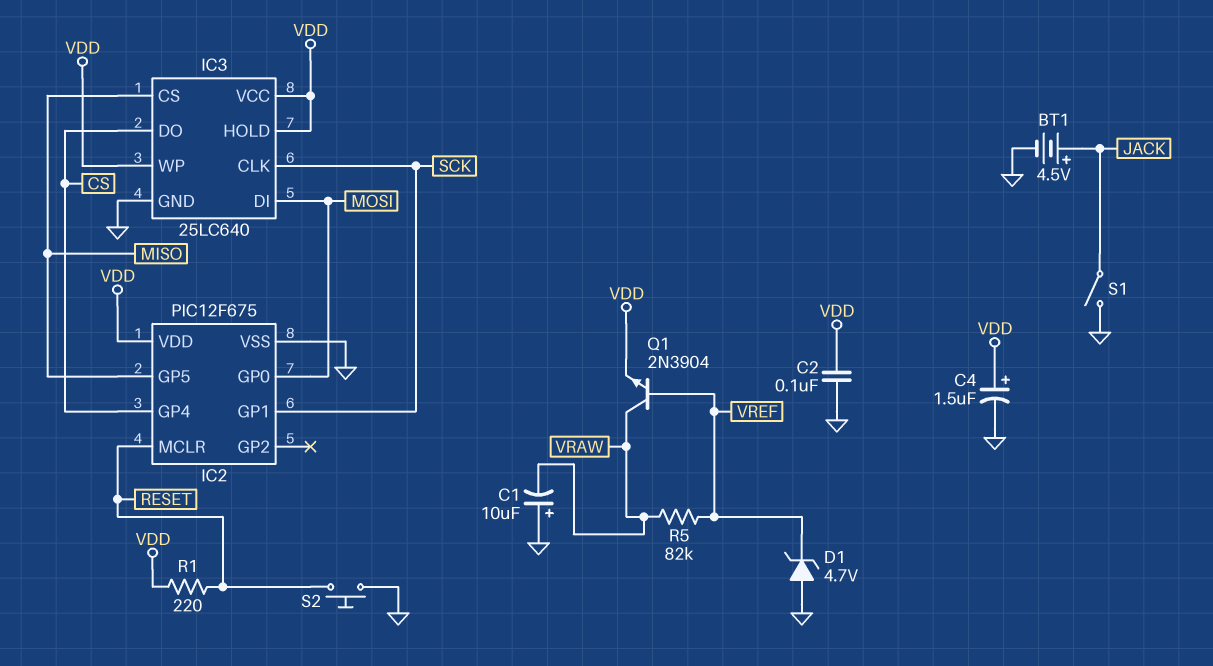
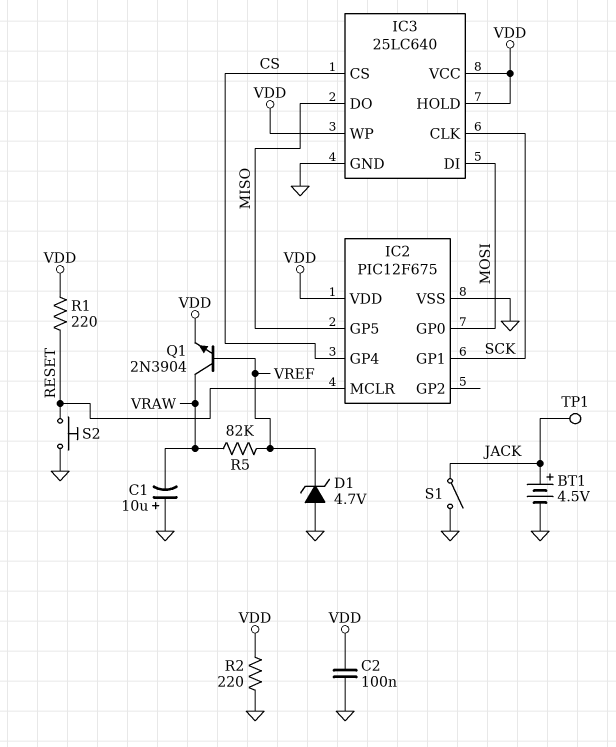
C4: 1.5uF (plus VDD, minus GND) -> none
IC3 pin CS: MISO -> CS
IC3 pin DO: CS -> MISO
R2: none -> 220 (GND, VDD)
TP1: none -> test point (JACK)

